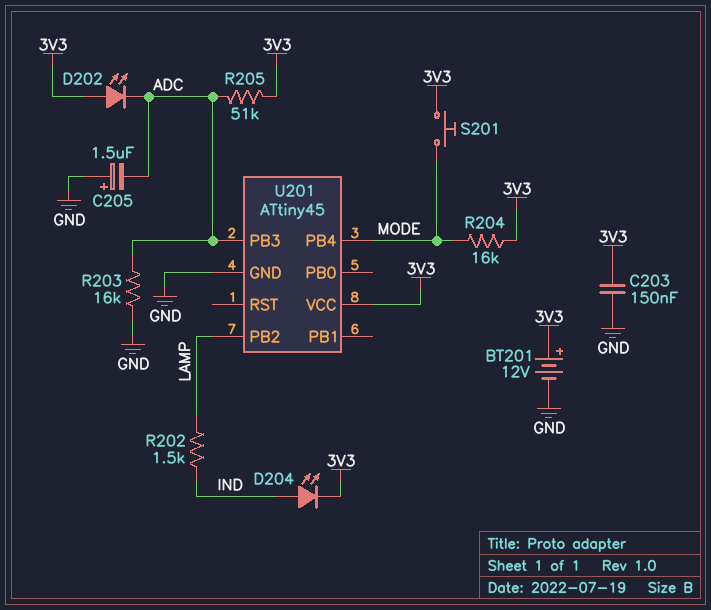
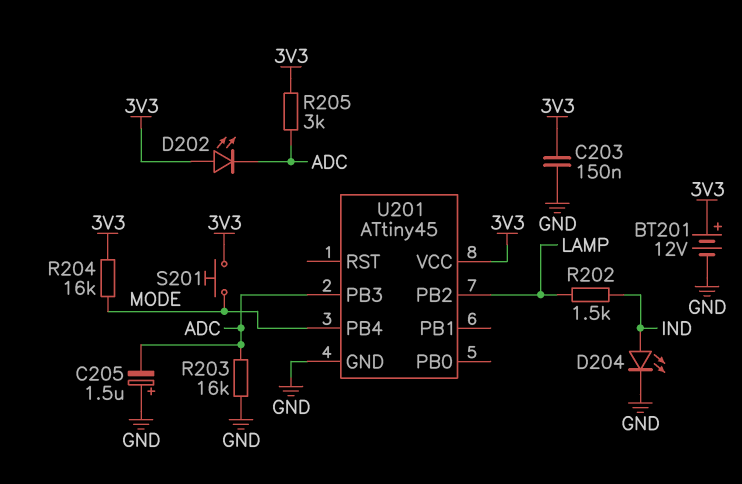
D204: LED (A IND, K 3V3) -> LED (A IND, K GND)
R205: 51k (3V3, ADC) -> 3k (3V3, ADC)

